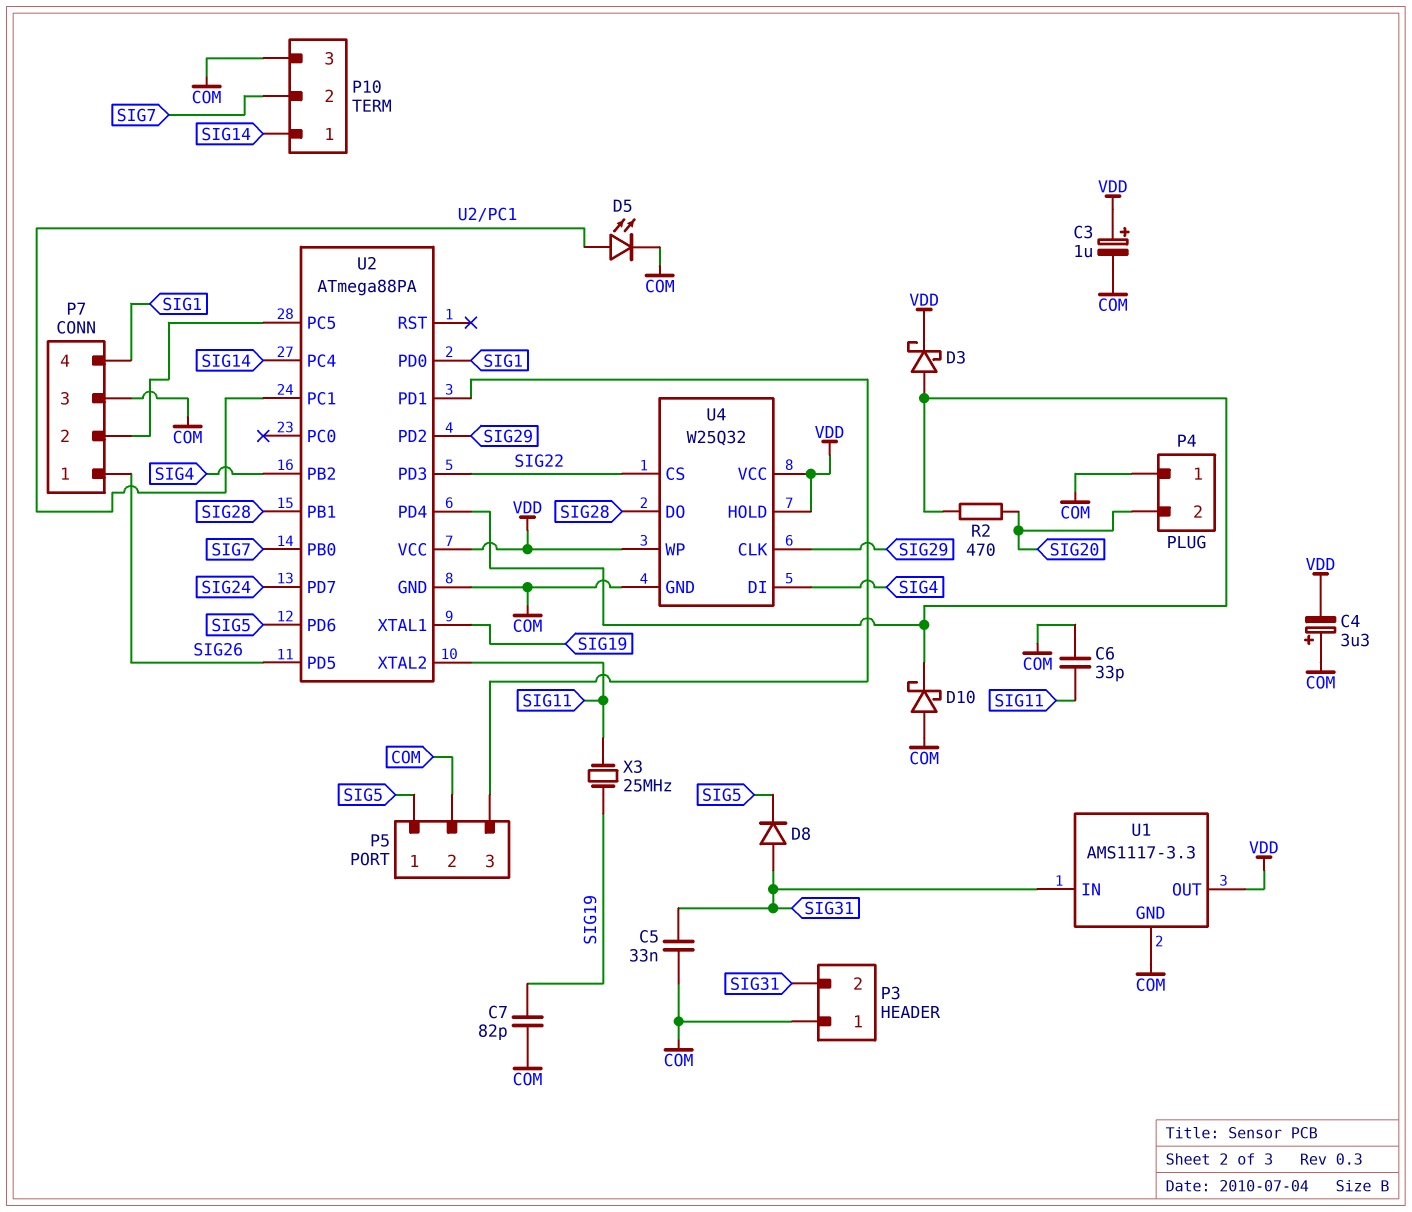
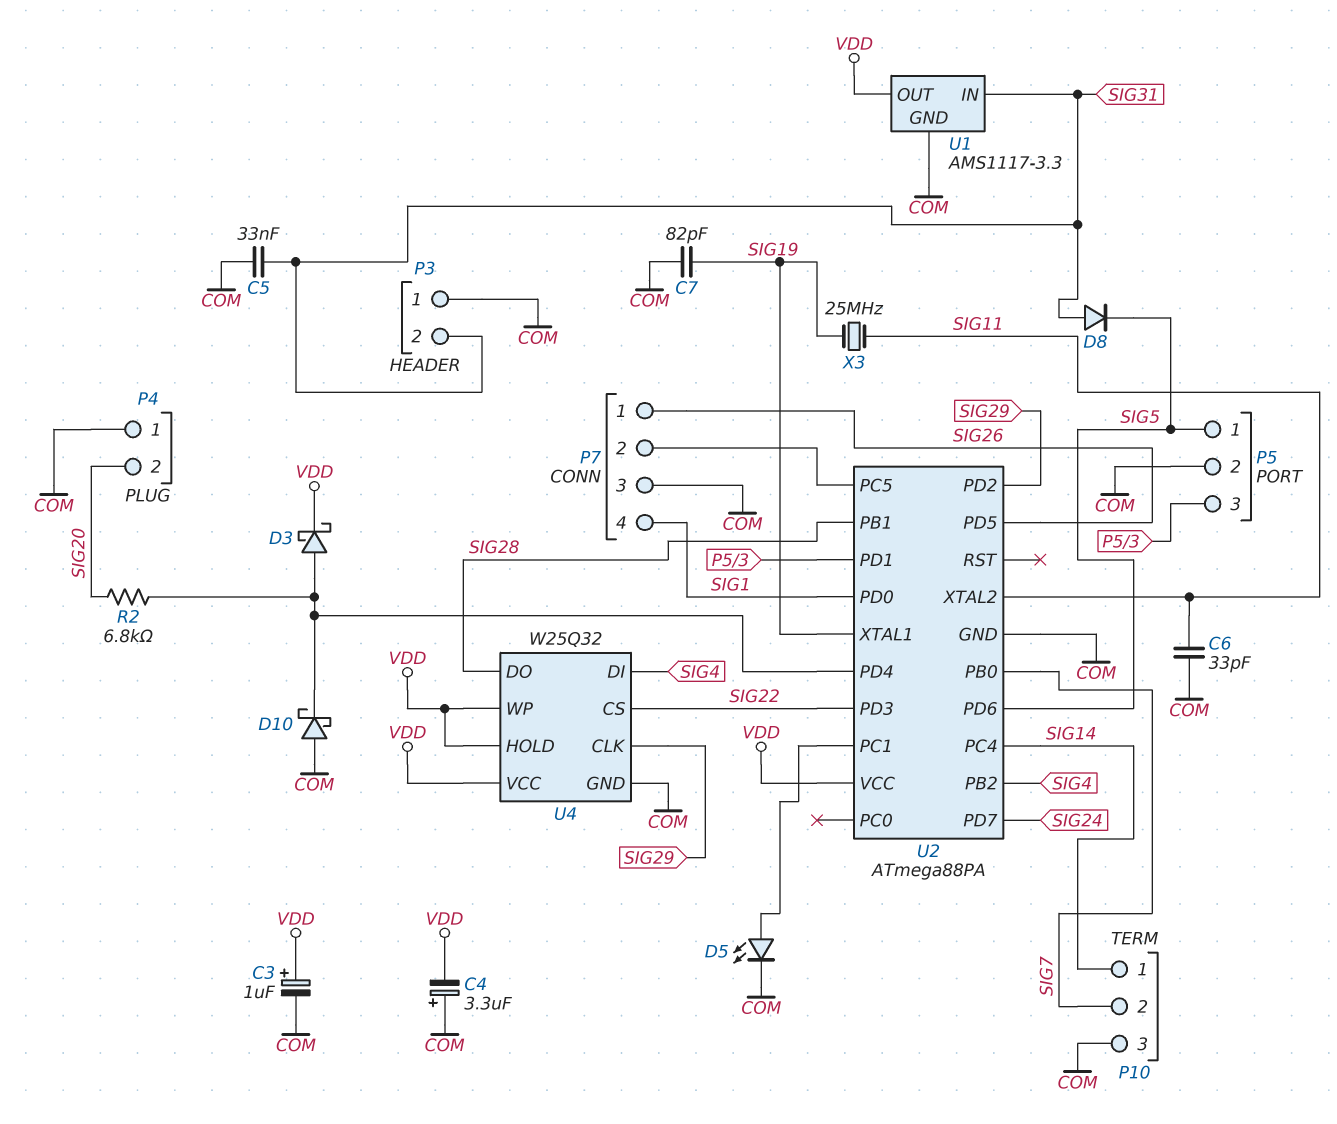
R2: 470 (SIG20, U2/PD4) -> 6.8k (SIG20, U2/PD4)

